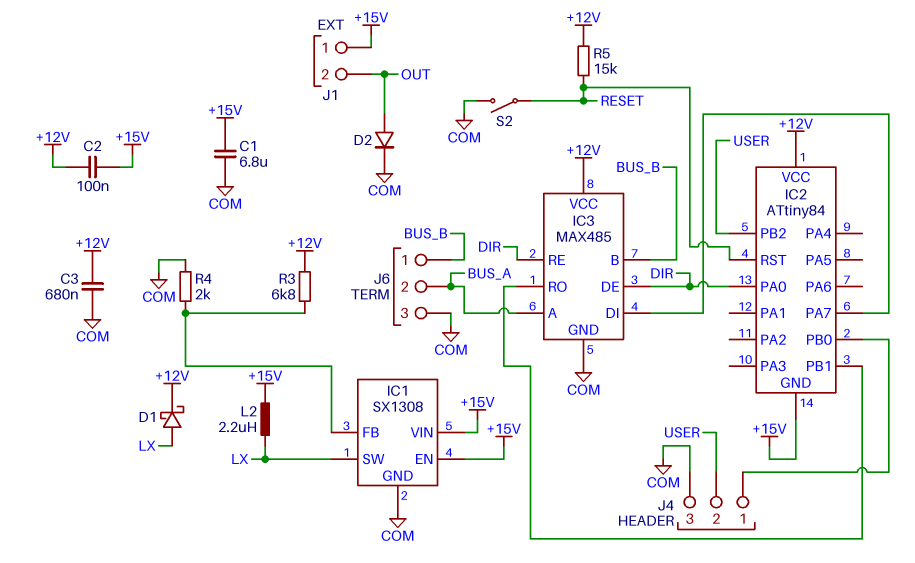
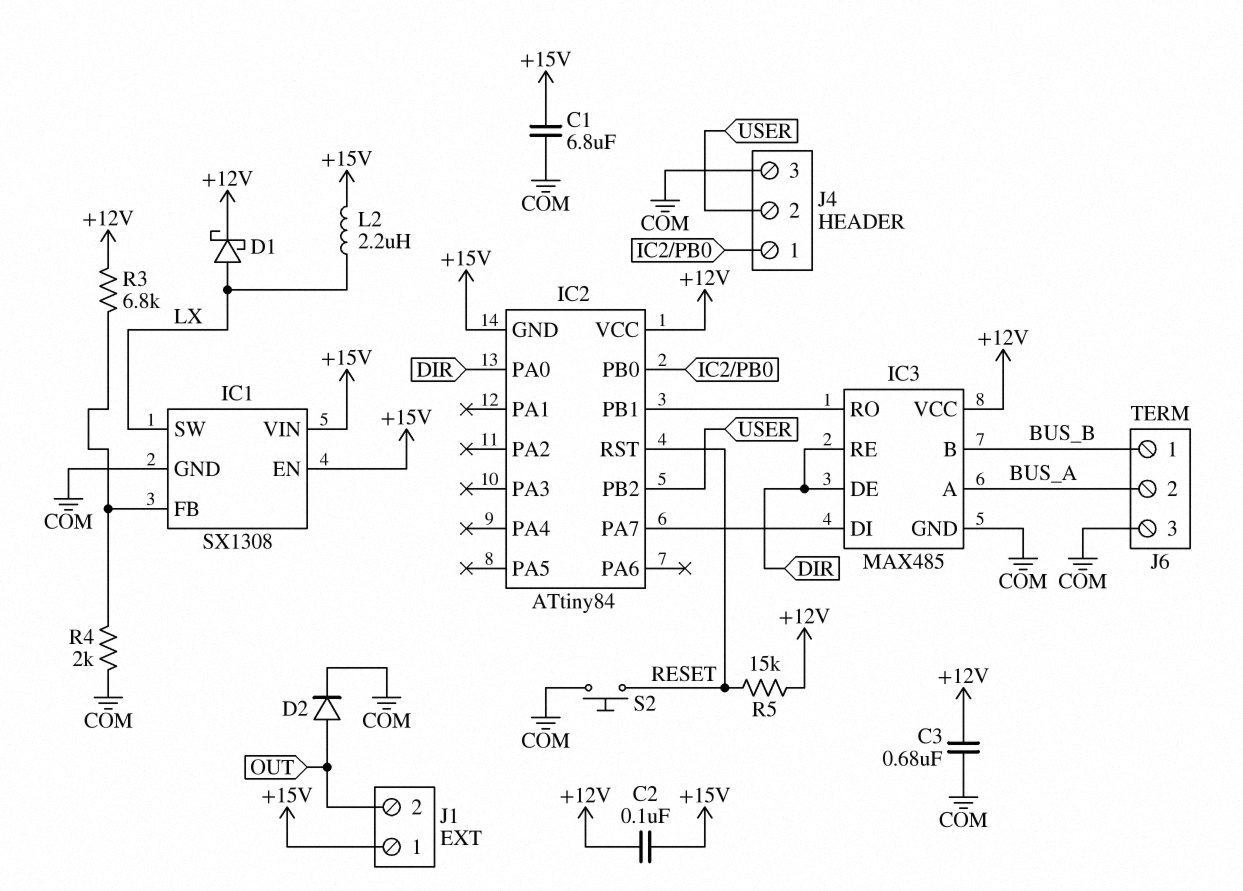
S2: switch (COM, RESET) -> button (COM, RESET)

